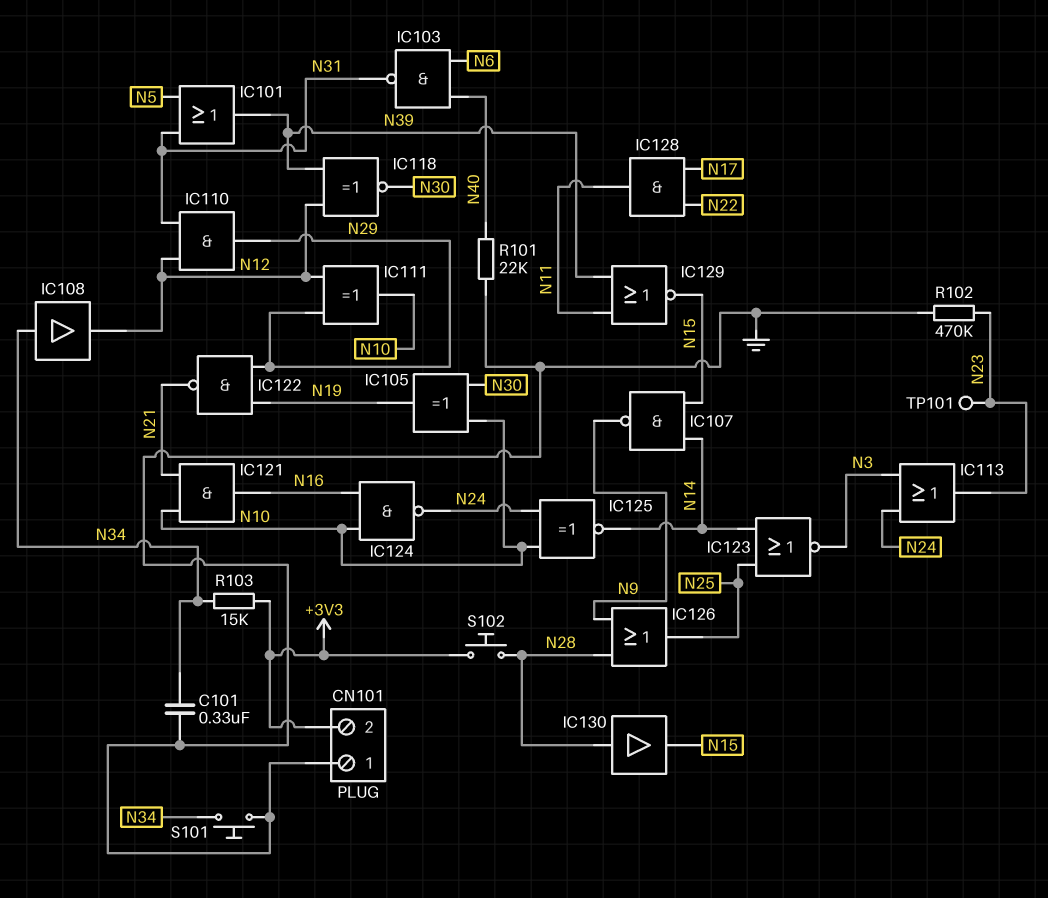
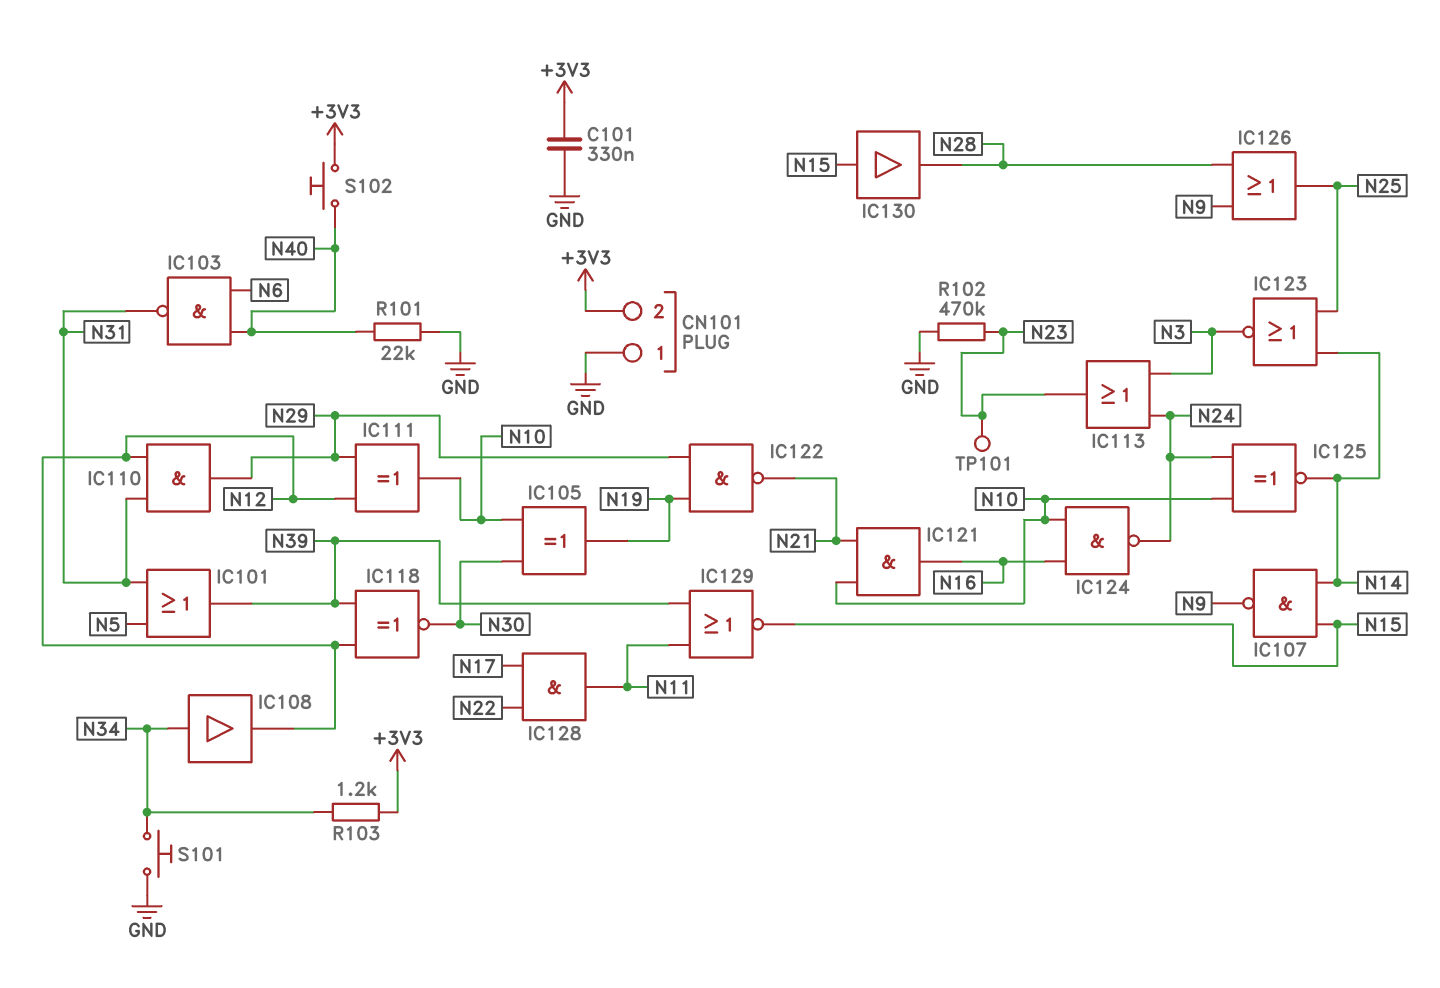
C101: 330nF (GND, N34) -> 330nF (+3V3, GND)
IC130: buffer (in N28, out N15) -> buffer (in N15, out N28)
R103: 15k (+3V3, N34) -> 1.2k (+3V3, N34)
S102: button (+3V3, N28) -> button (+3V3, N40)

